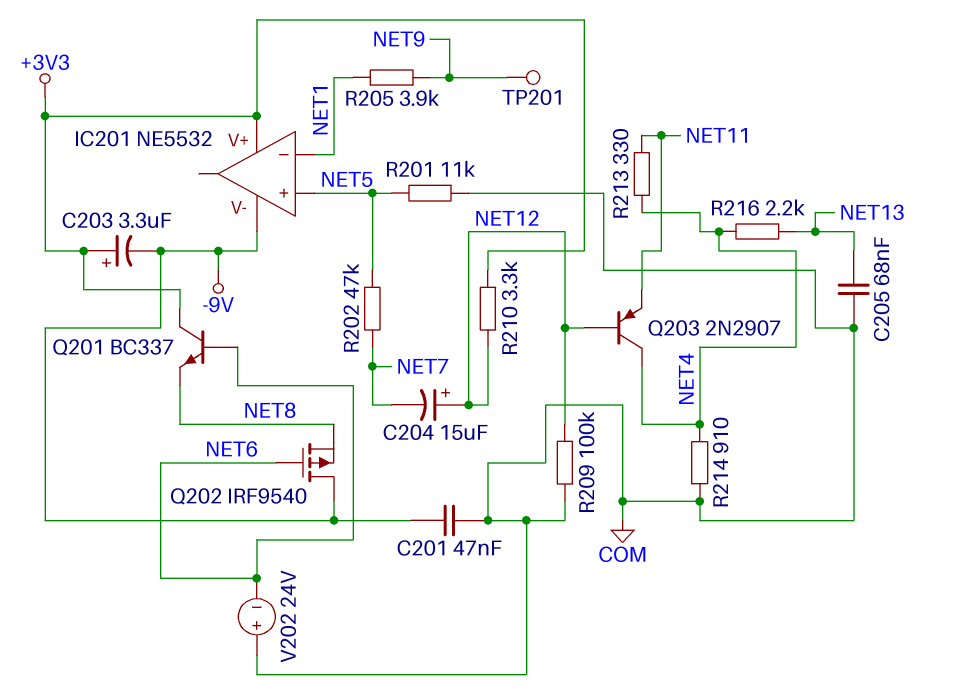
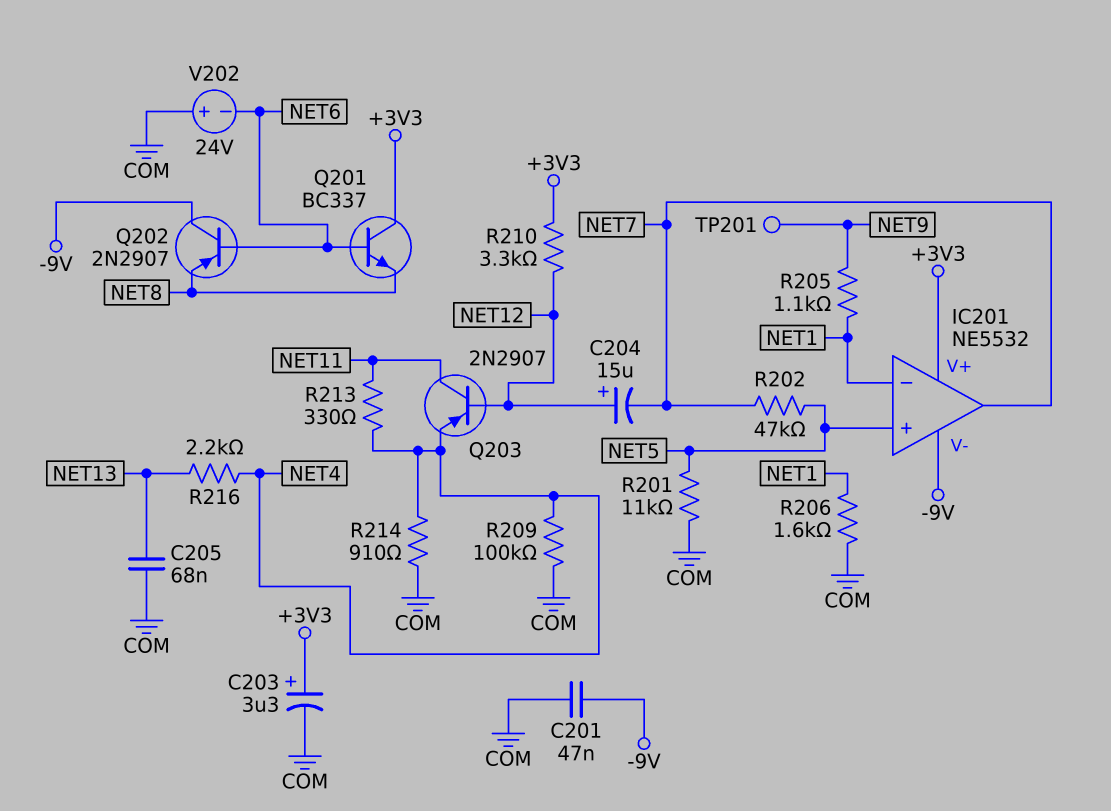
C203: 3.3uF (plus +3V3, minus -9V) -> 3.3uF (plus +3V3, minus COM)
IC201 pin out: none -> NET7
Q202: PMOS IRF9540 (G NET6, D -9V, S NET8) -> PNP 2N2907 (B NET6, C -9V, E NET8)
Q203: PNP 2N2907 (B NET12, C NET4, E NET11) -> PNP 2N2907 (B NET12, C NET11, E NET4)
R205: 3.9k (NET1, NET9) -> 1.1k (NET1, NET9)
R206: none -> 1.6k (COM, NET1)
R209: 100k (COM, NET12) -> 100k (COM, NET4)

